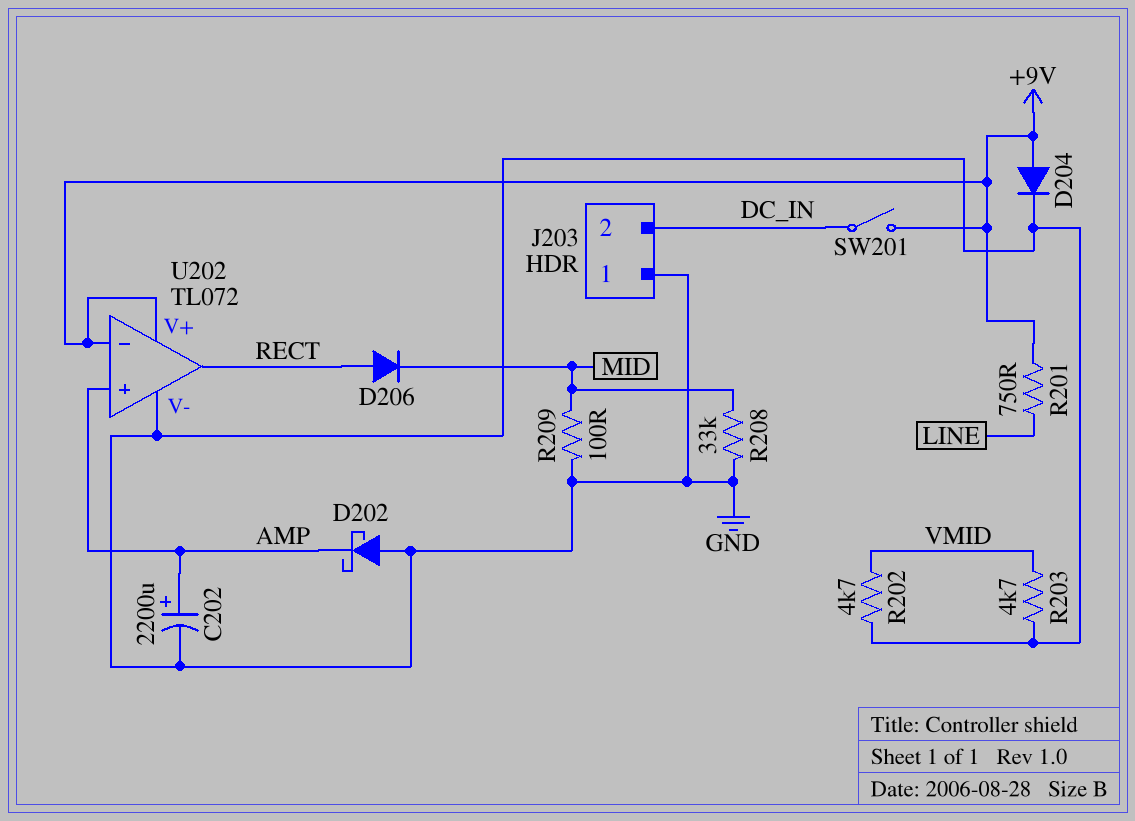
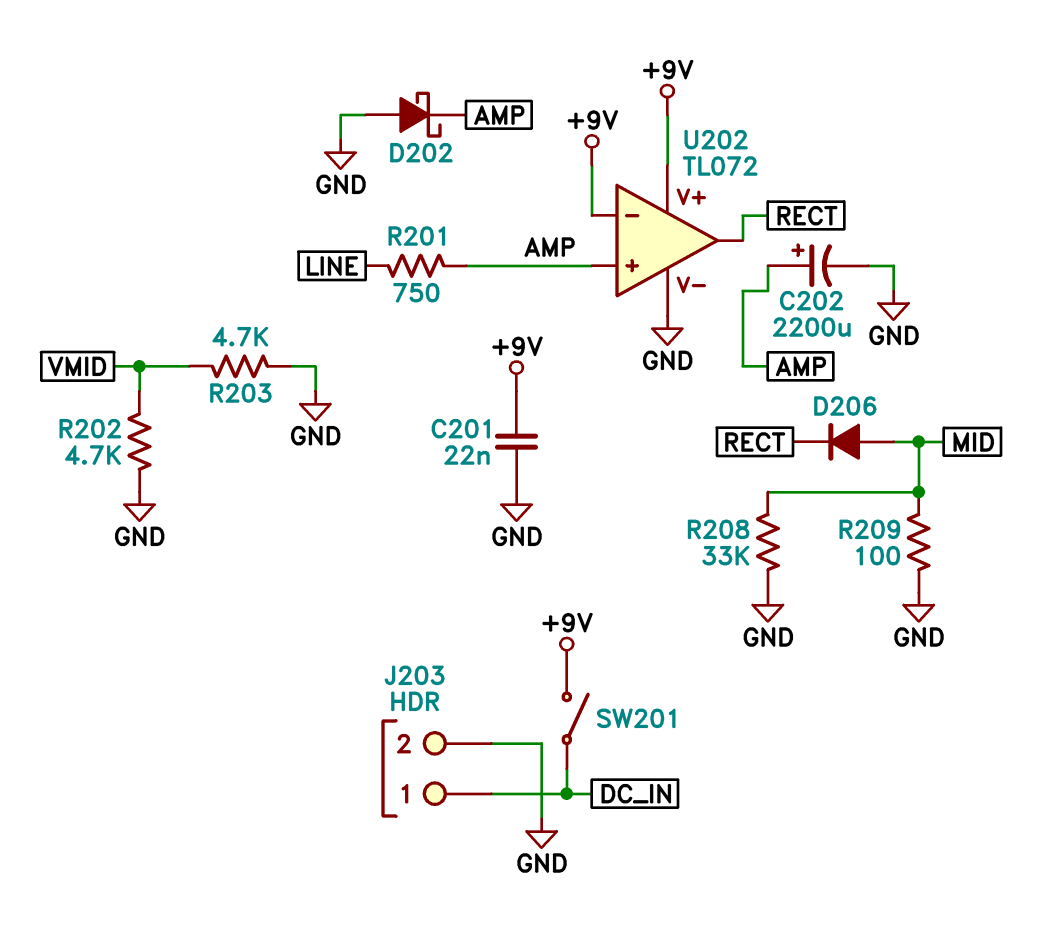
C201: none -> 22nF (+9V, GND)
D204: diode (A +9V, K GND) -> none
D206: diode (A RECT, K MID) -> diode (A MID, K RECT)
J203 pin 1: GND -> DC_IN
J203 pin 2: DC_IN -> GND
R201: 750 (+9V, LINE) -> 750 (AMP, LINE)

